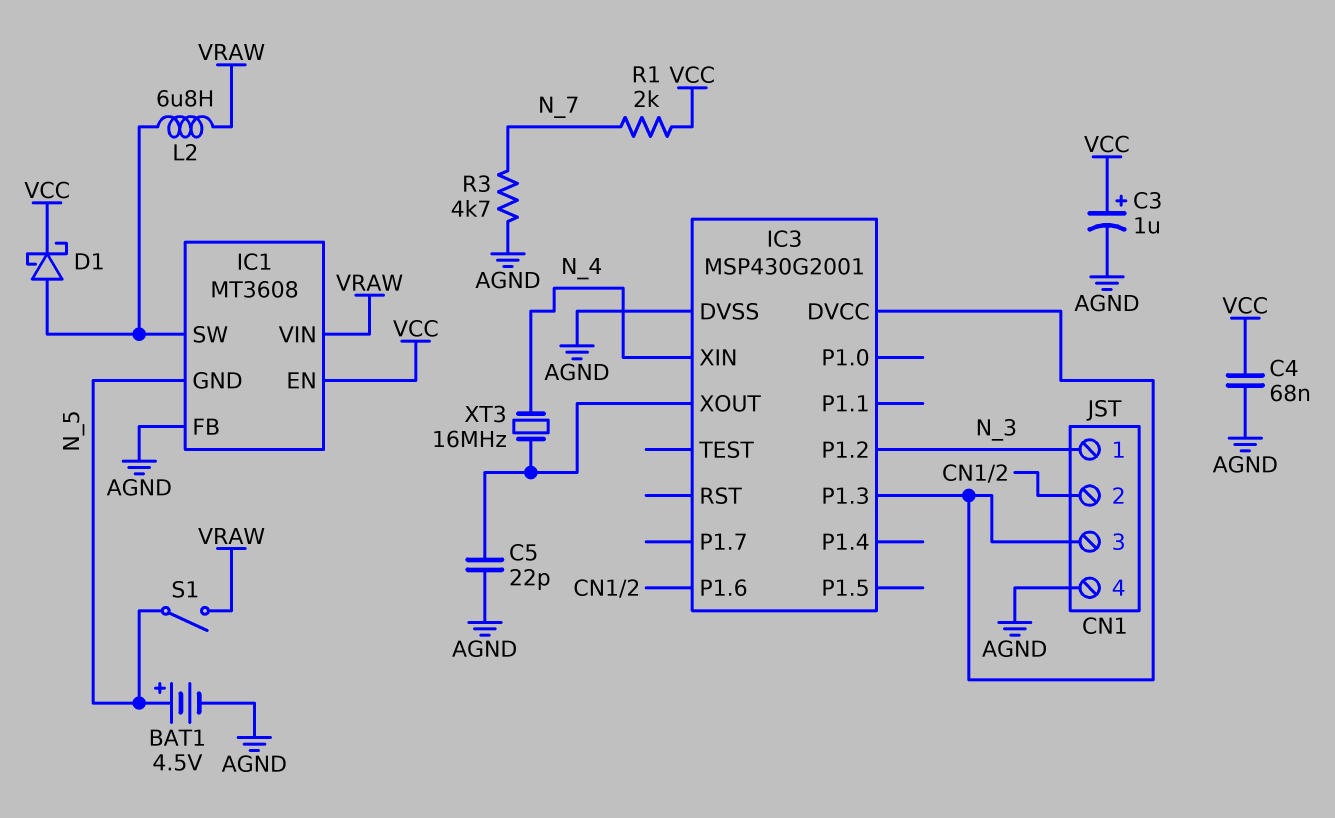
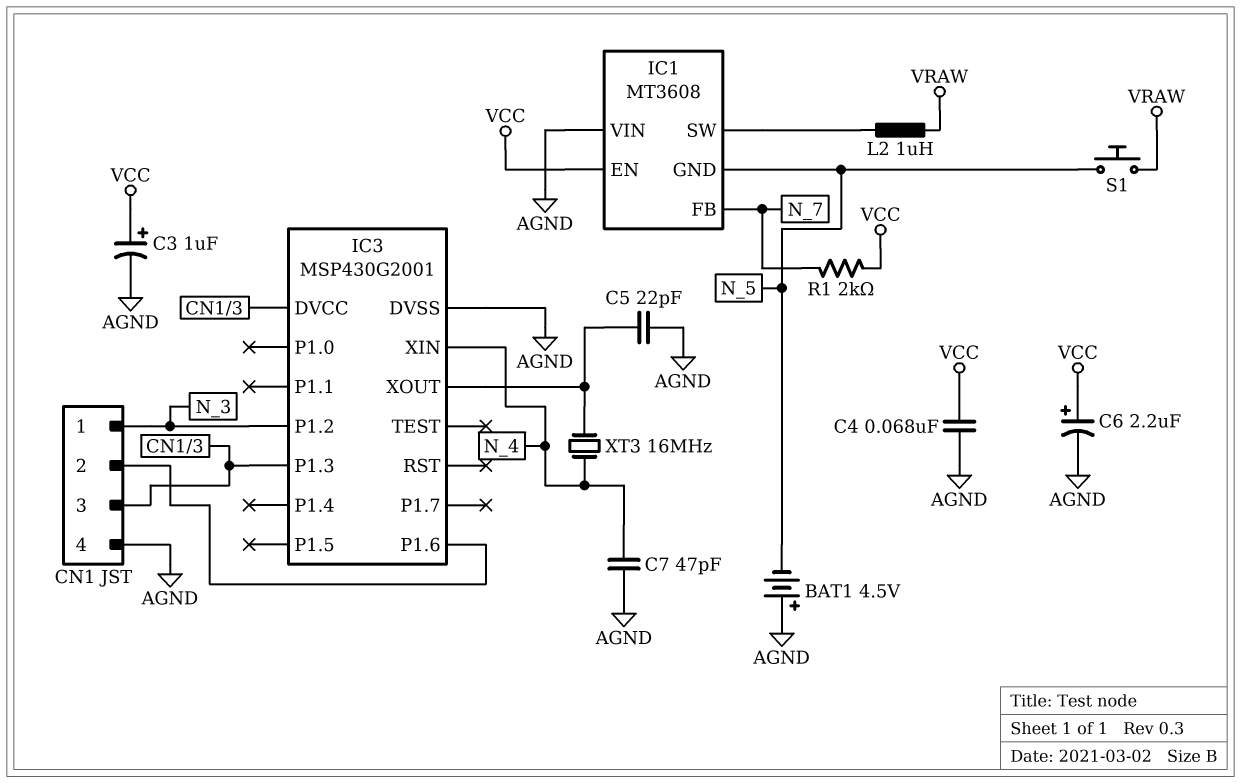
BAT1: 4.5V (plus N_5, minus AGND) -> 4.5V (plus AGND, minus N_5)
C6: none -> 2.2uF (plus VCC, minus AGND)
C7: none -> 47pF (AGND, N_4)
D1: schottky (A IC1/SW, K VCC) -> none
IC1 pin FB: AGND -> N_7
IC1 pin VIN: VRAW -> AGND
L2: 6.8uH (IC1/SW, VRAW) -> 1uH (IC1/SW, VRAW)
R3: 4.7k (AGND, N_7) -> none
S1: switch (N_5, VRAW) -> button (N_5, VRAW)

